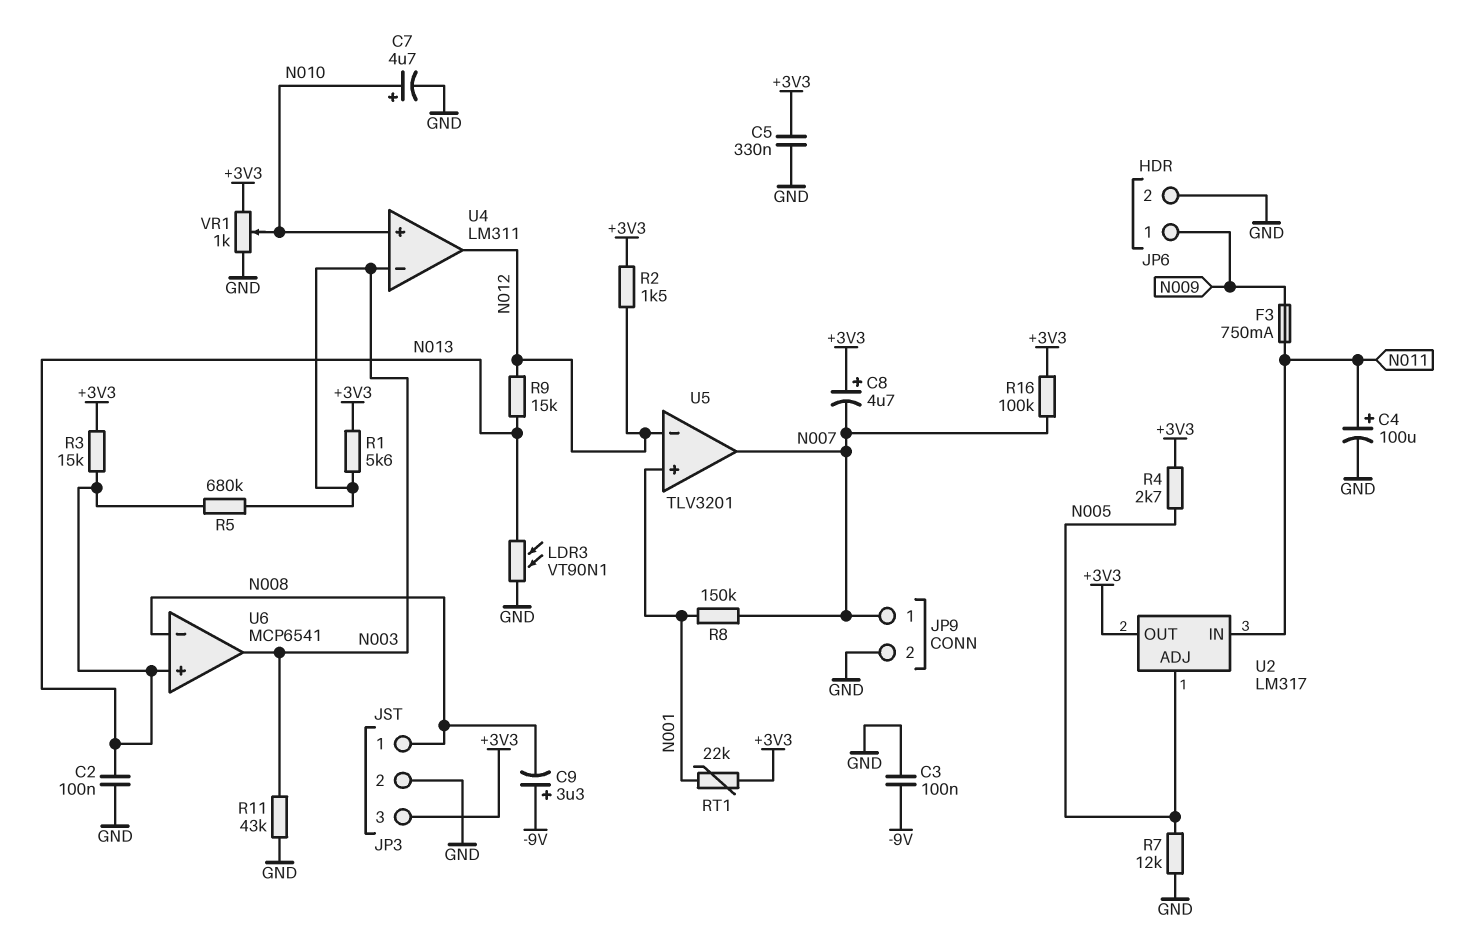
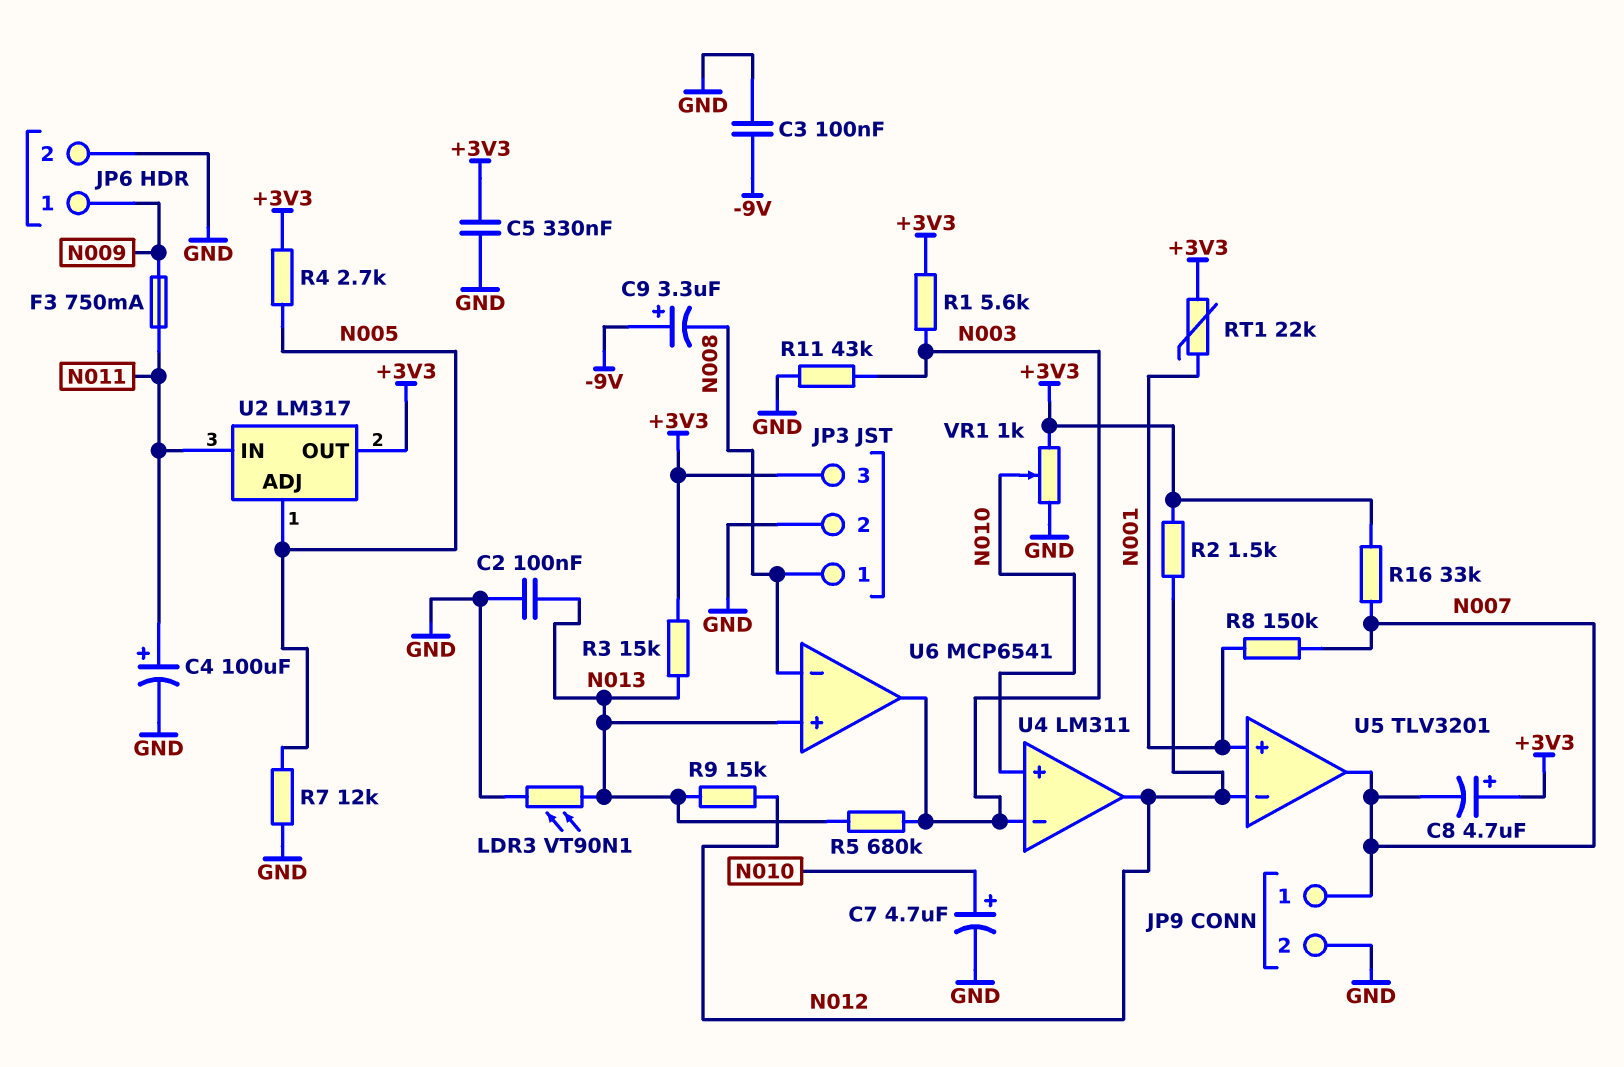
R16: 100k (+3V3, N007) -> 33k (+3V3, N007)

